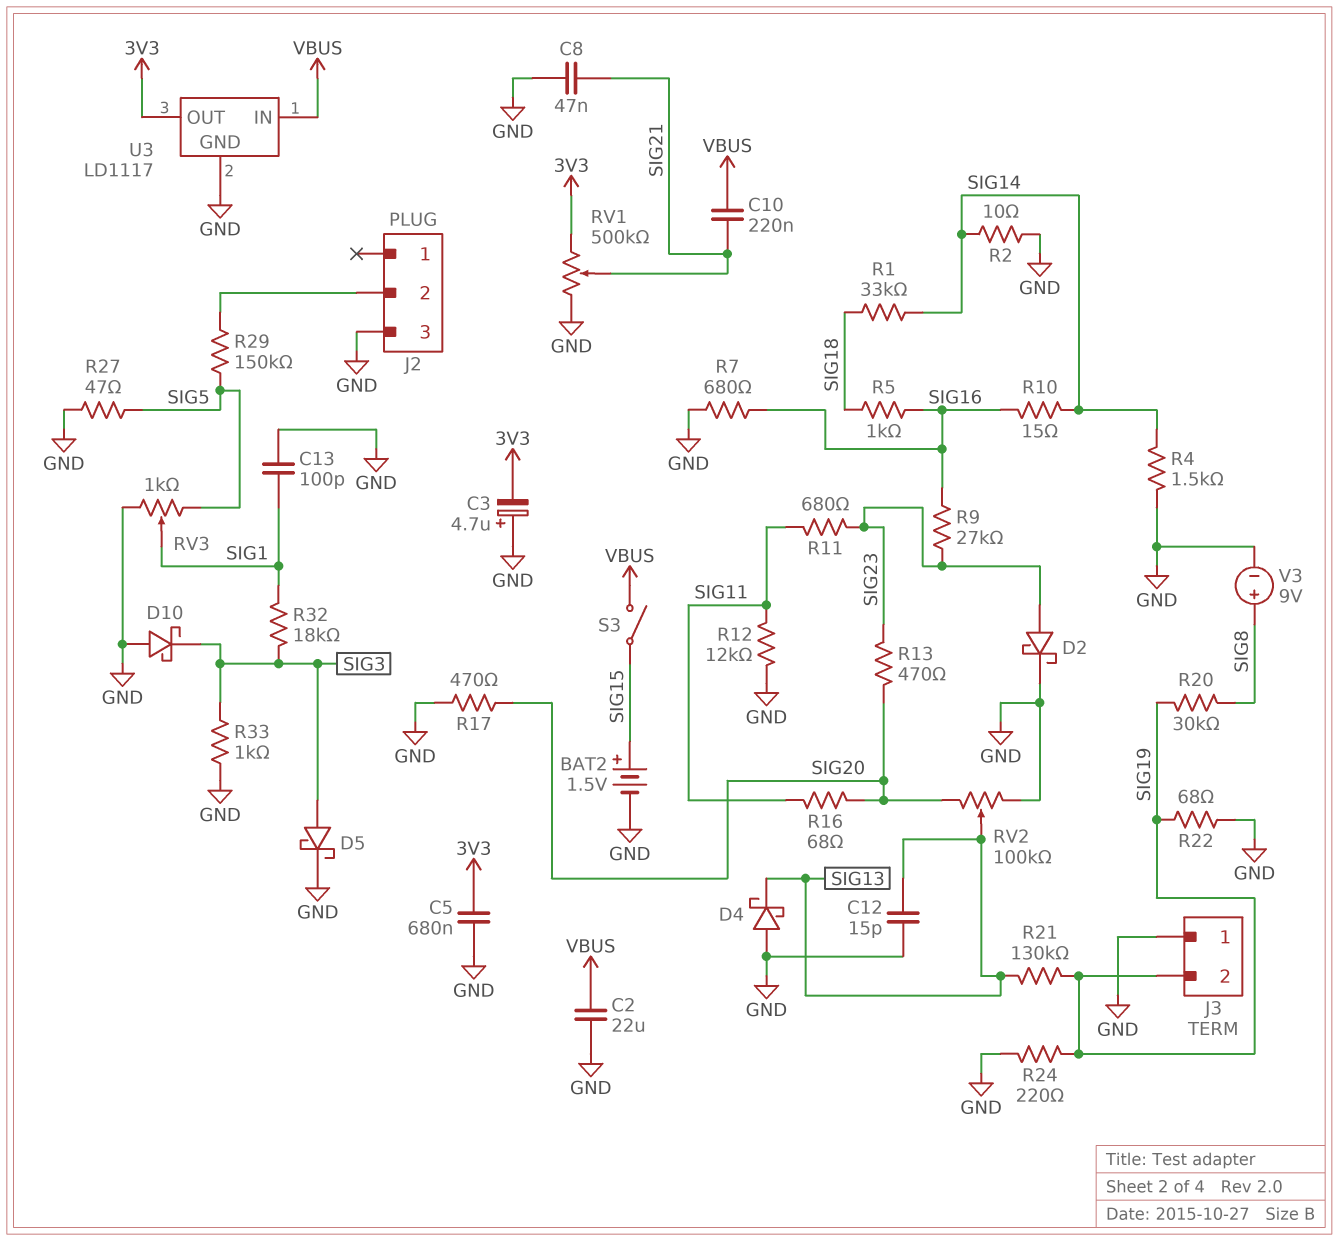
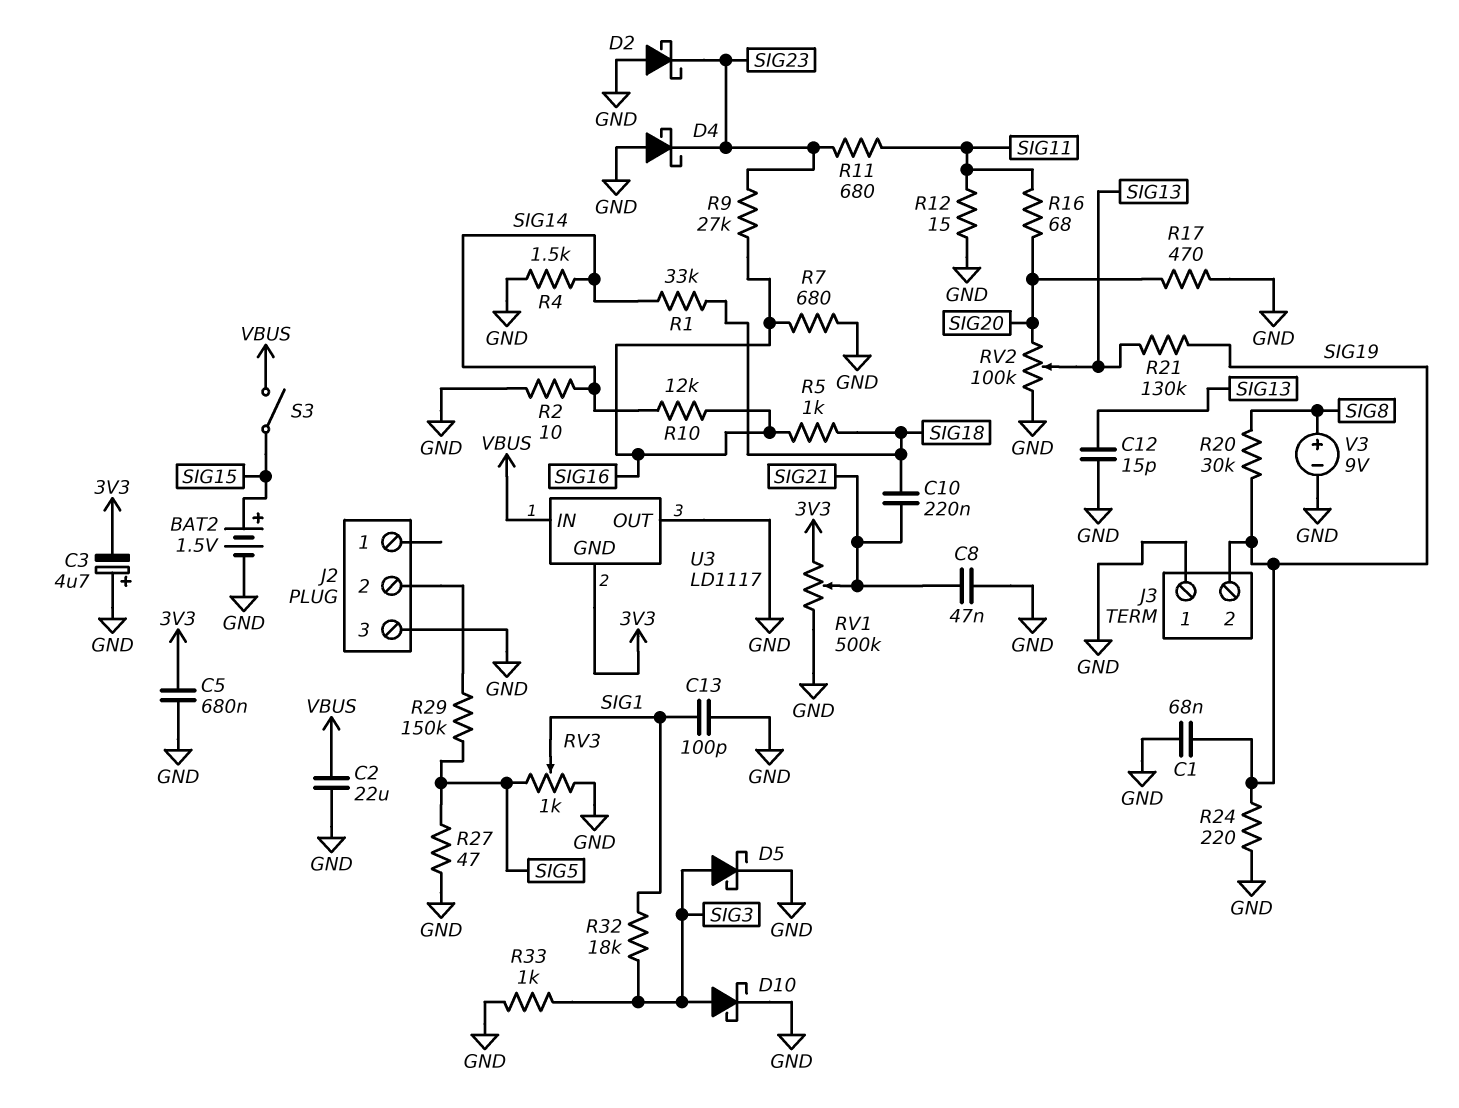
C1: none -> 68nF (GND, SIG19)
C10: 220nF (SIG21, VBUS) -> 220nF (SIG18, SIG21)
D2: schottky (A SIG23, K GND) -> schottky (A GND, K SIG23)
D4: schottky (A GND, K SIG13) -> schottky (A GND, K SIG23)
D10: schottky (A GND, K SIG3) -> schottky (A SIG3, K GND)
R10: 15 (SIG14, SIG16) -> 12k (SIG14, SIG16)
R12: 12k (GND, SIG11) -> 15 (GND, SIG11)
R13: 470 (SIG20, SIG23) -> none
R22: 68 (GND, SIG19) -> none
U3 pin GND: GND -> 3V3
U3 pin OUT: 3V3 -> GND

